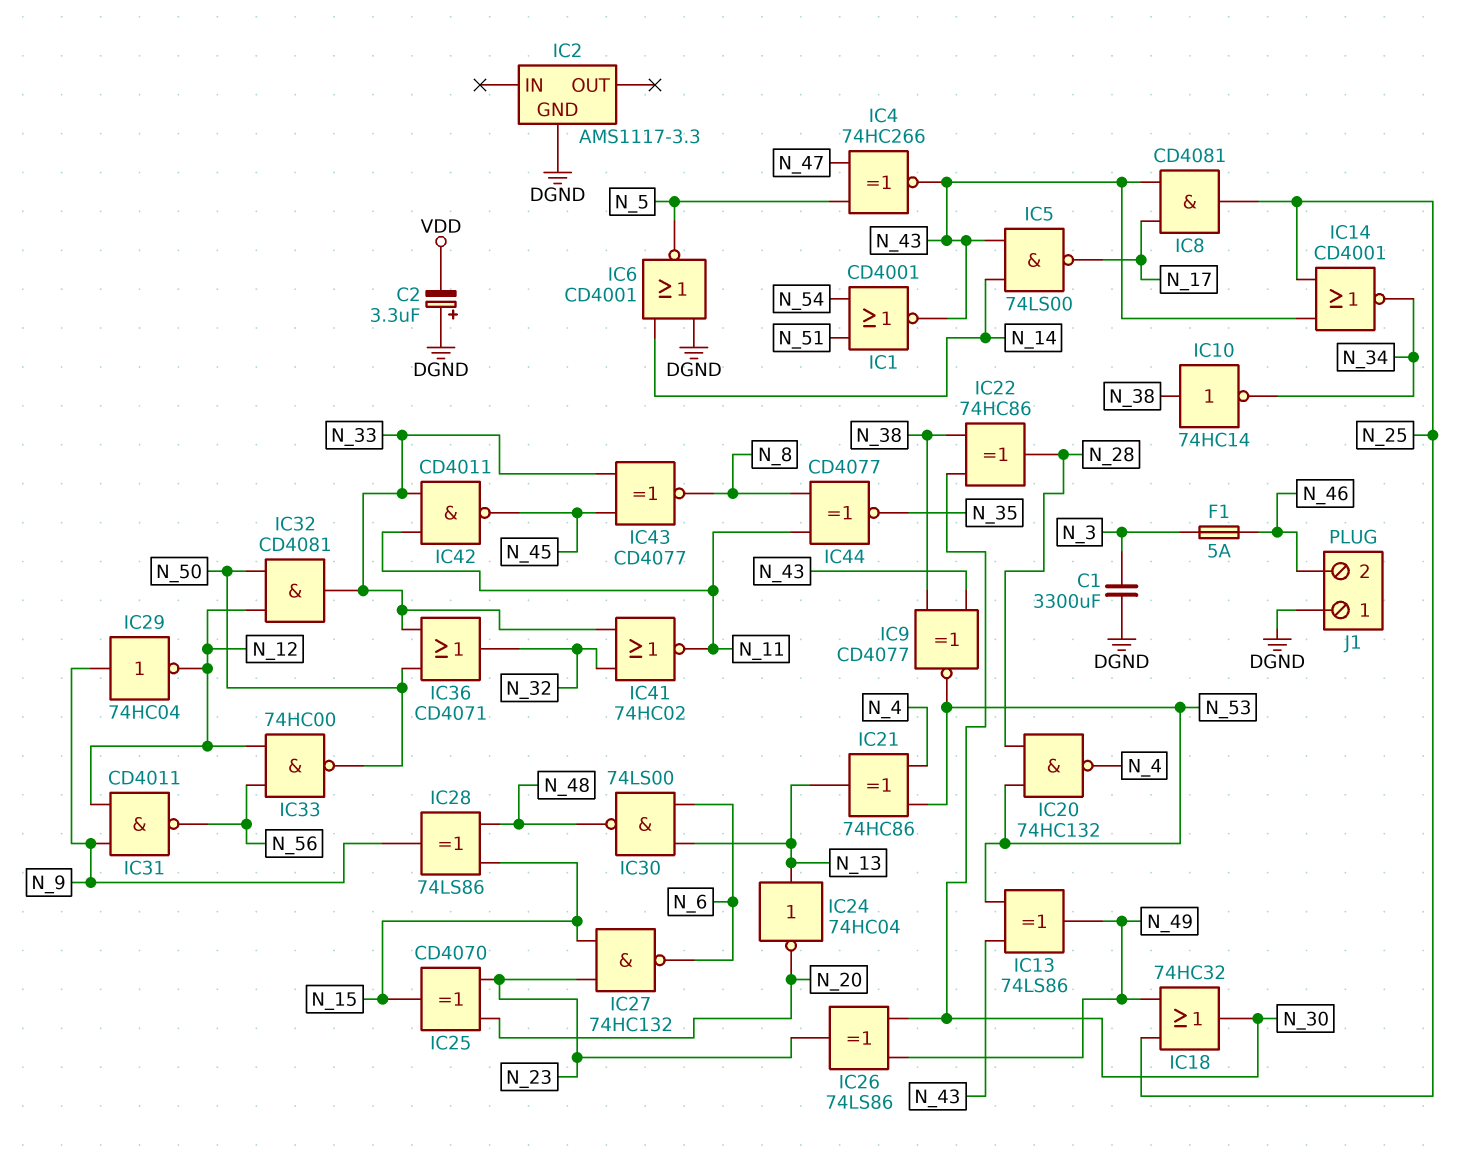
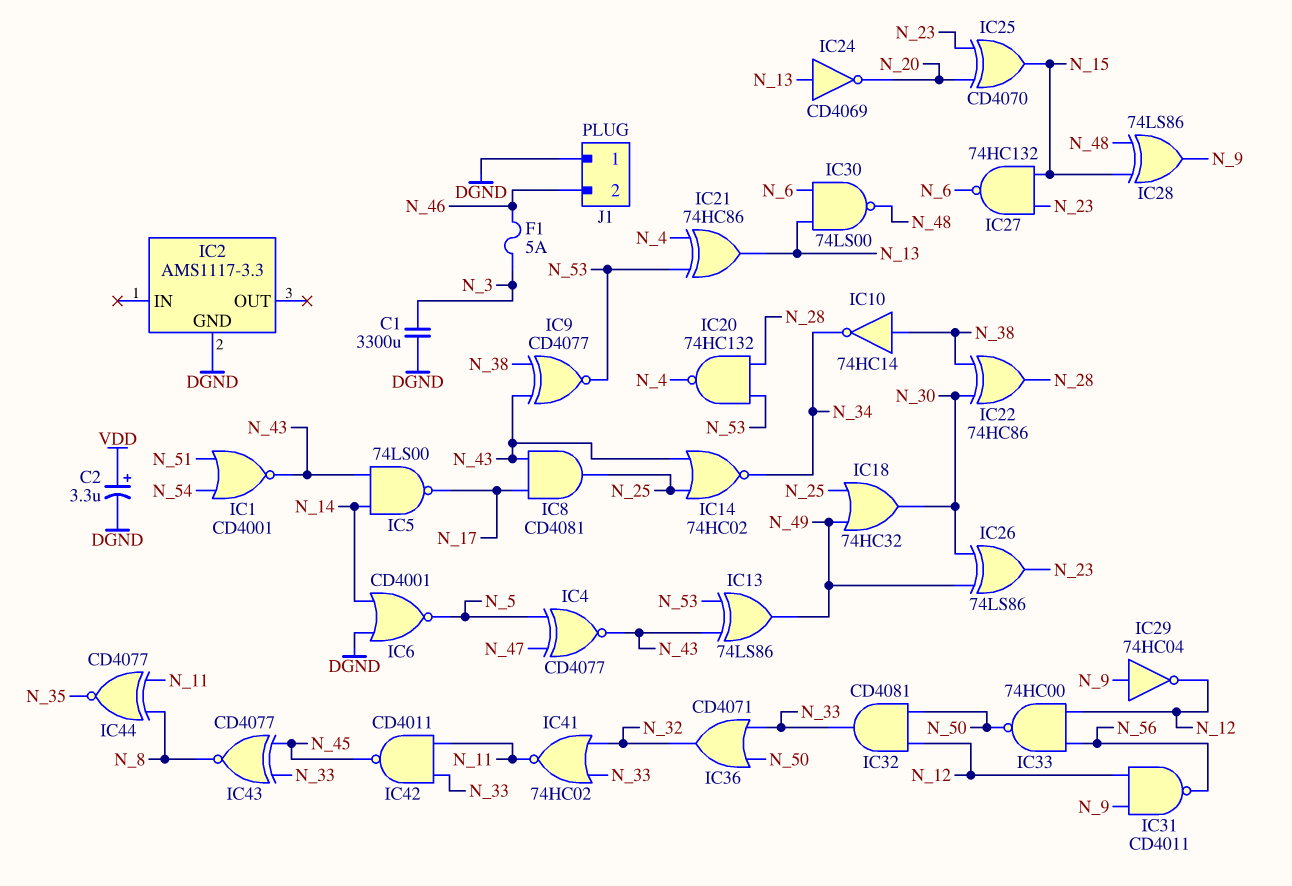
C2: 3.3uF (plus DGND, minus VDD) -> 3.3uF (plus VDD, minus DGND)
IC4: XNOR 74HC266 (in N_5, in N_47, out N_43) -> XNOR CD4077 (in N_5, in N_47, out N_43)
IC14: NOR CD4001 (in N_25, in N_43, out N_34) -> NOR 74HC02 (in N_25, in N_43, out N_34)
IC24: NOT 74HC04 (in N_13, out N_20) -> NOT CD4069 (in N_13, out N_20)

